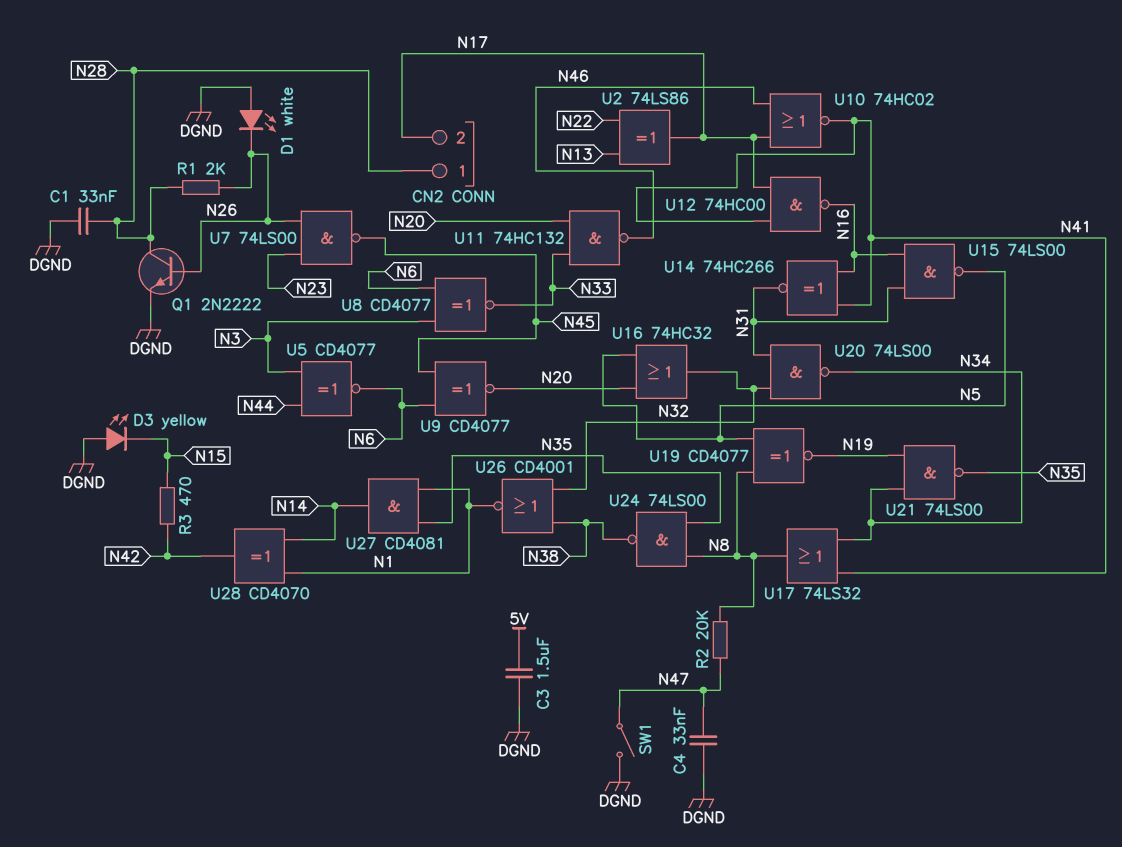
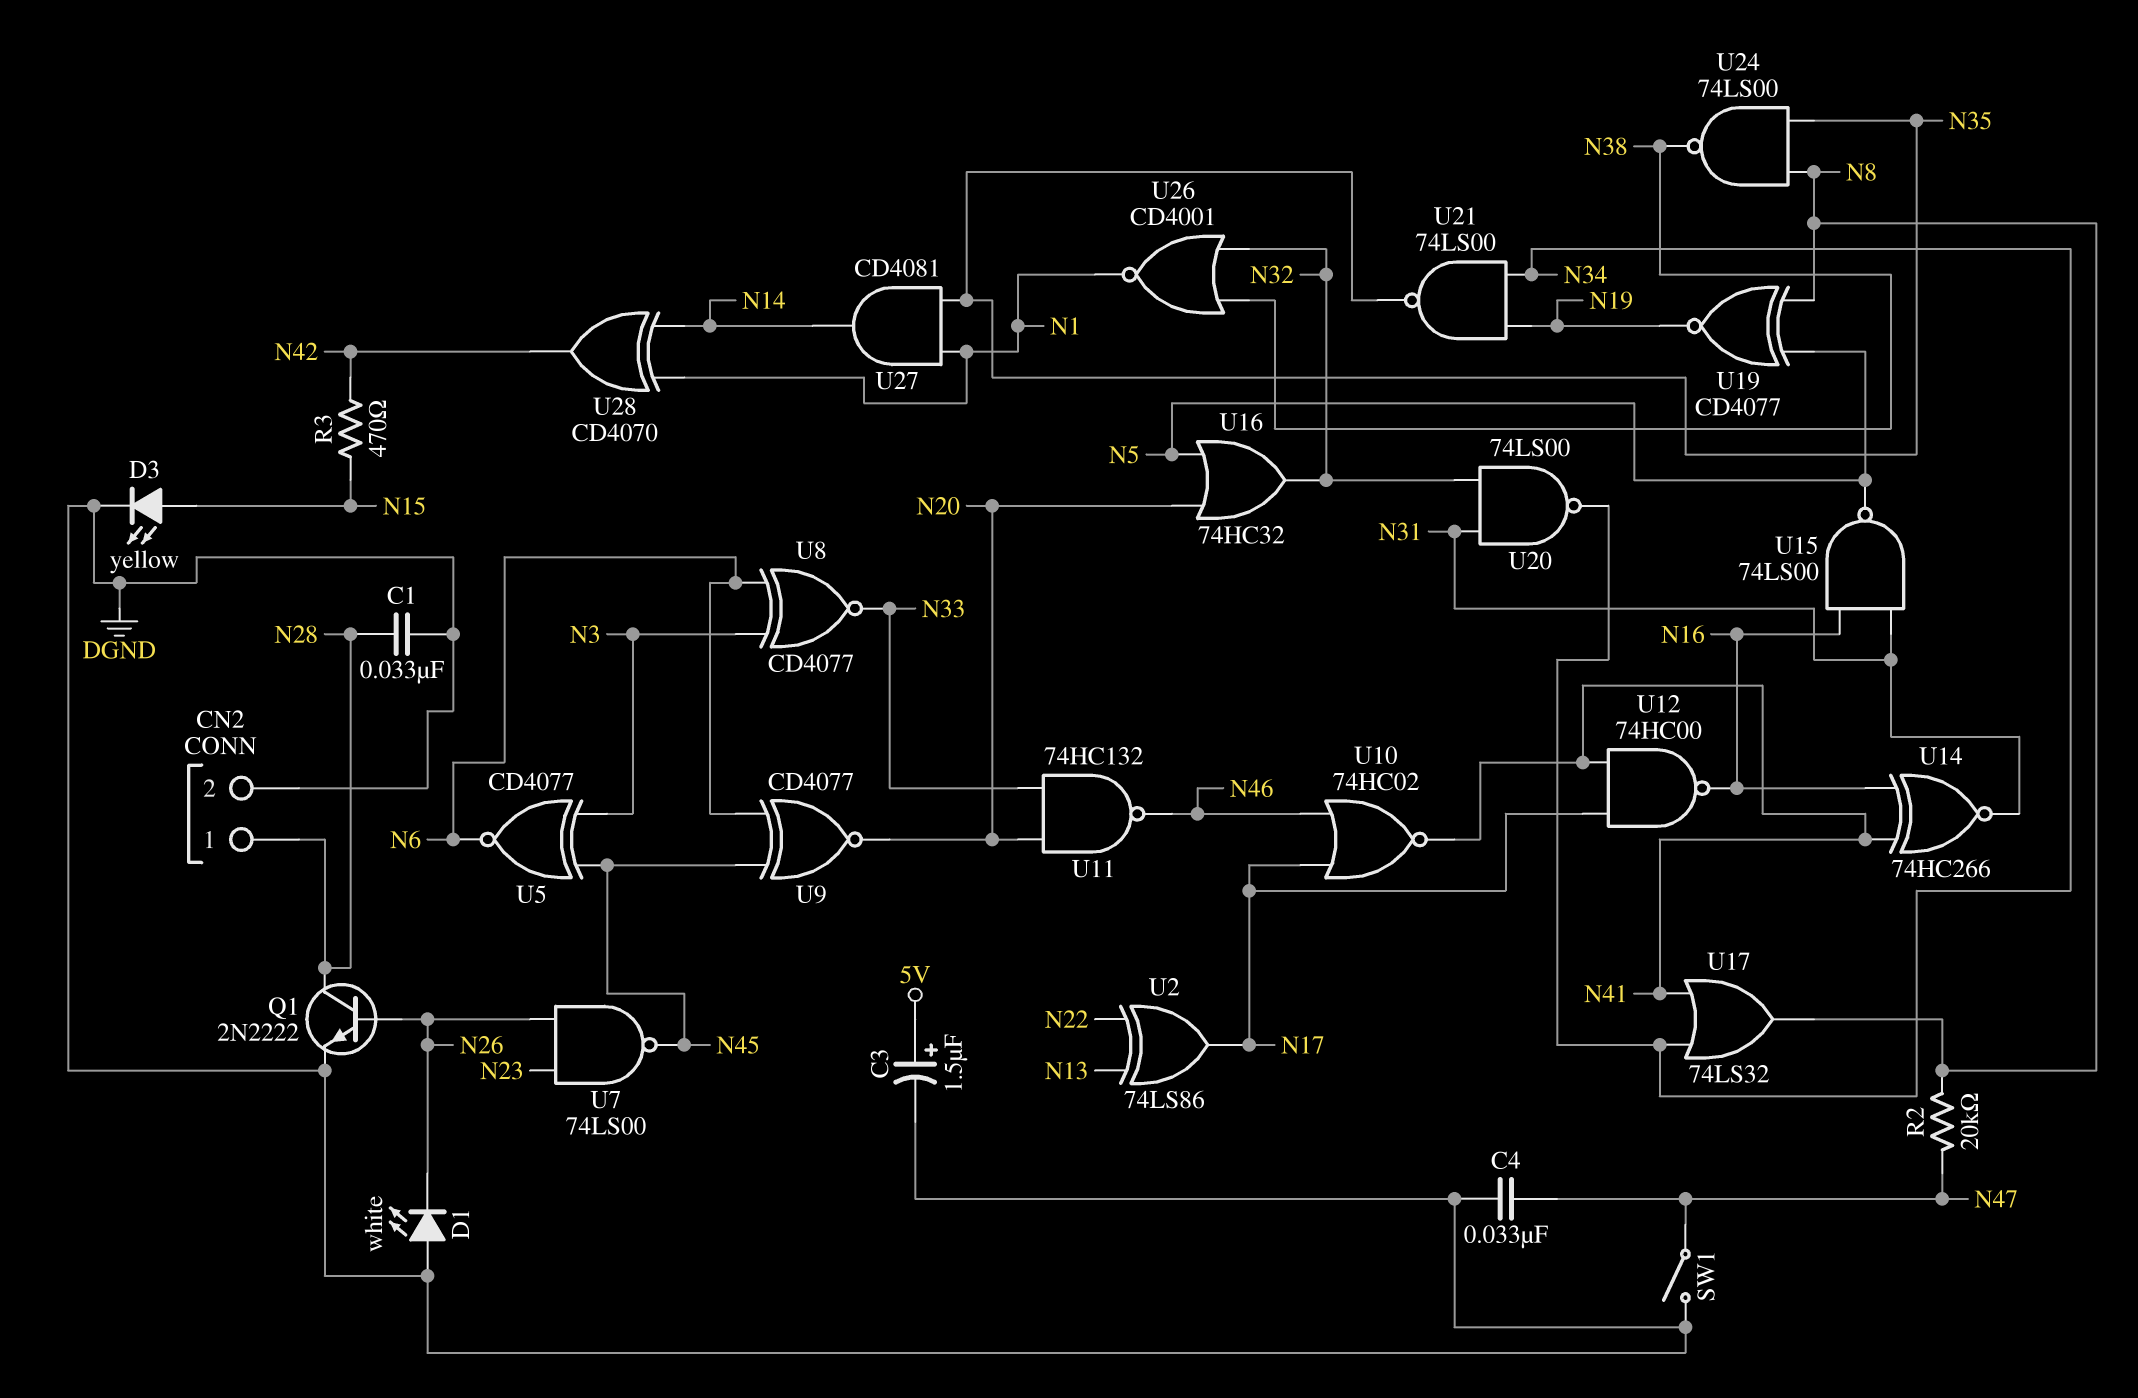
C3: 1.5uF (5V, DGND) -> 1.5uF (plus 5V, minus DGND)
CN2 pin 2: N17 -> DGND
D3: LED yellow (A DGND, K N15) -> LED yellow (A N15, K DGND)
R1: 2k (N26, N28) -> none
U5: XNOR CD4077 (in N3, in N44, out N6) -> XNOR CD4077 (in N3, in N45, out N6)

